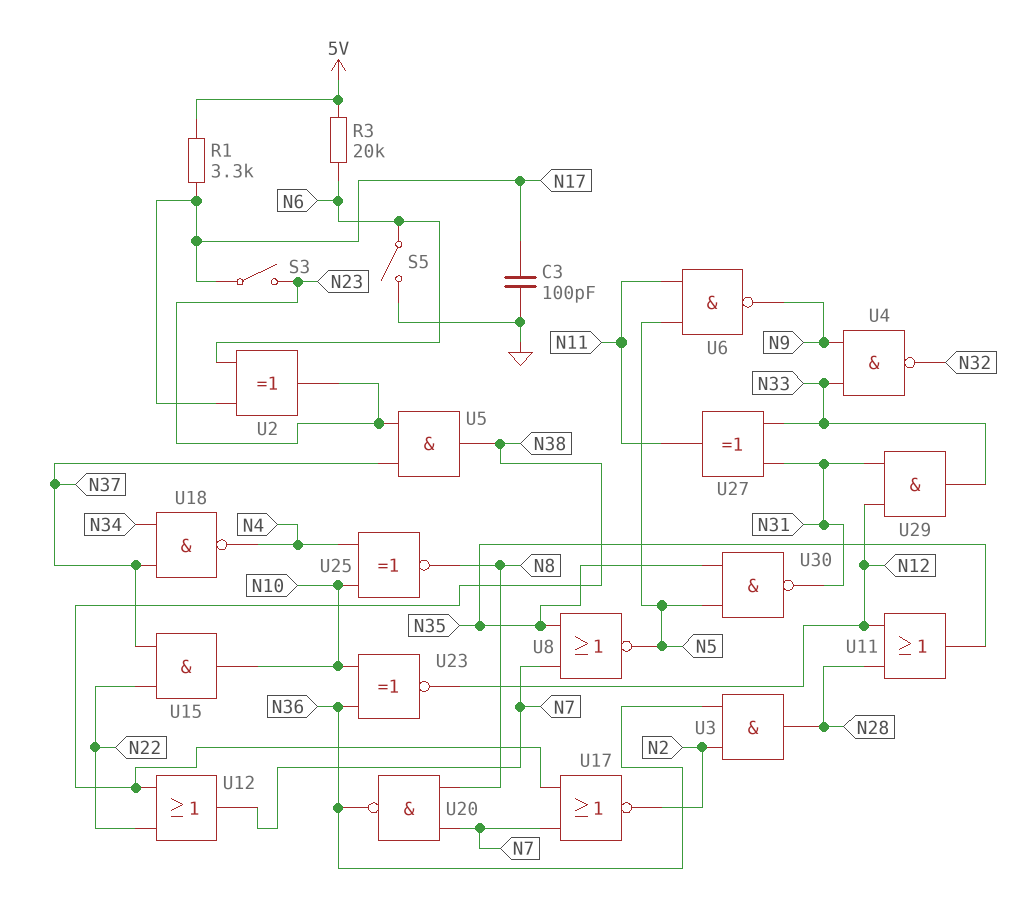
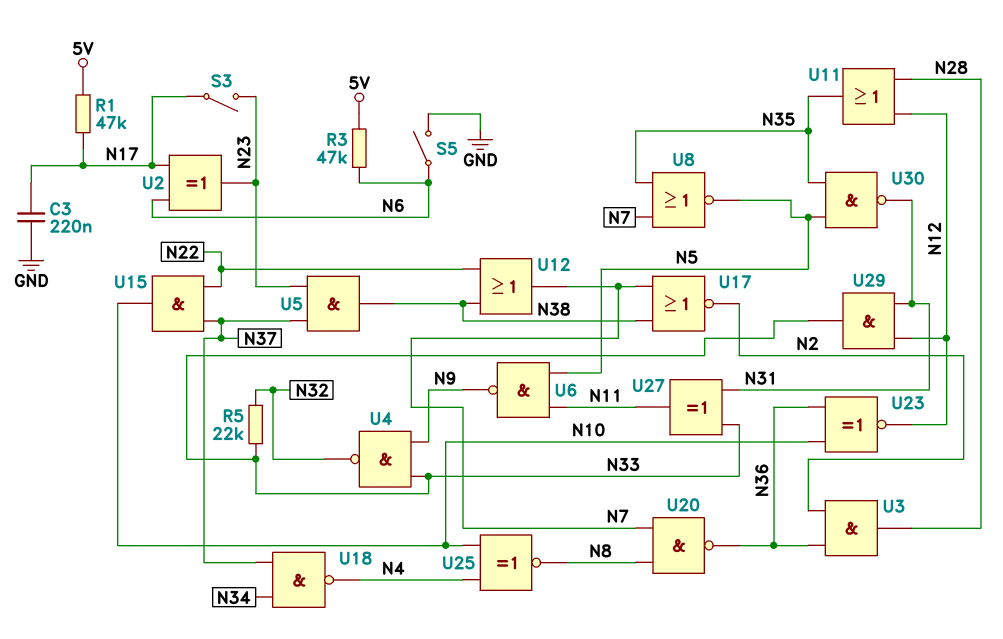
C3: 100pF (GND, N17) -> 220nF (GND, N17)
R1: 3.3k (5V, N17) -> 47k (5V, N17)
R3: 20k (5V, N6) -> 47k (5V, N6)
R5: none -> 22k (N32, N33)

